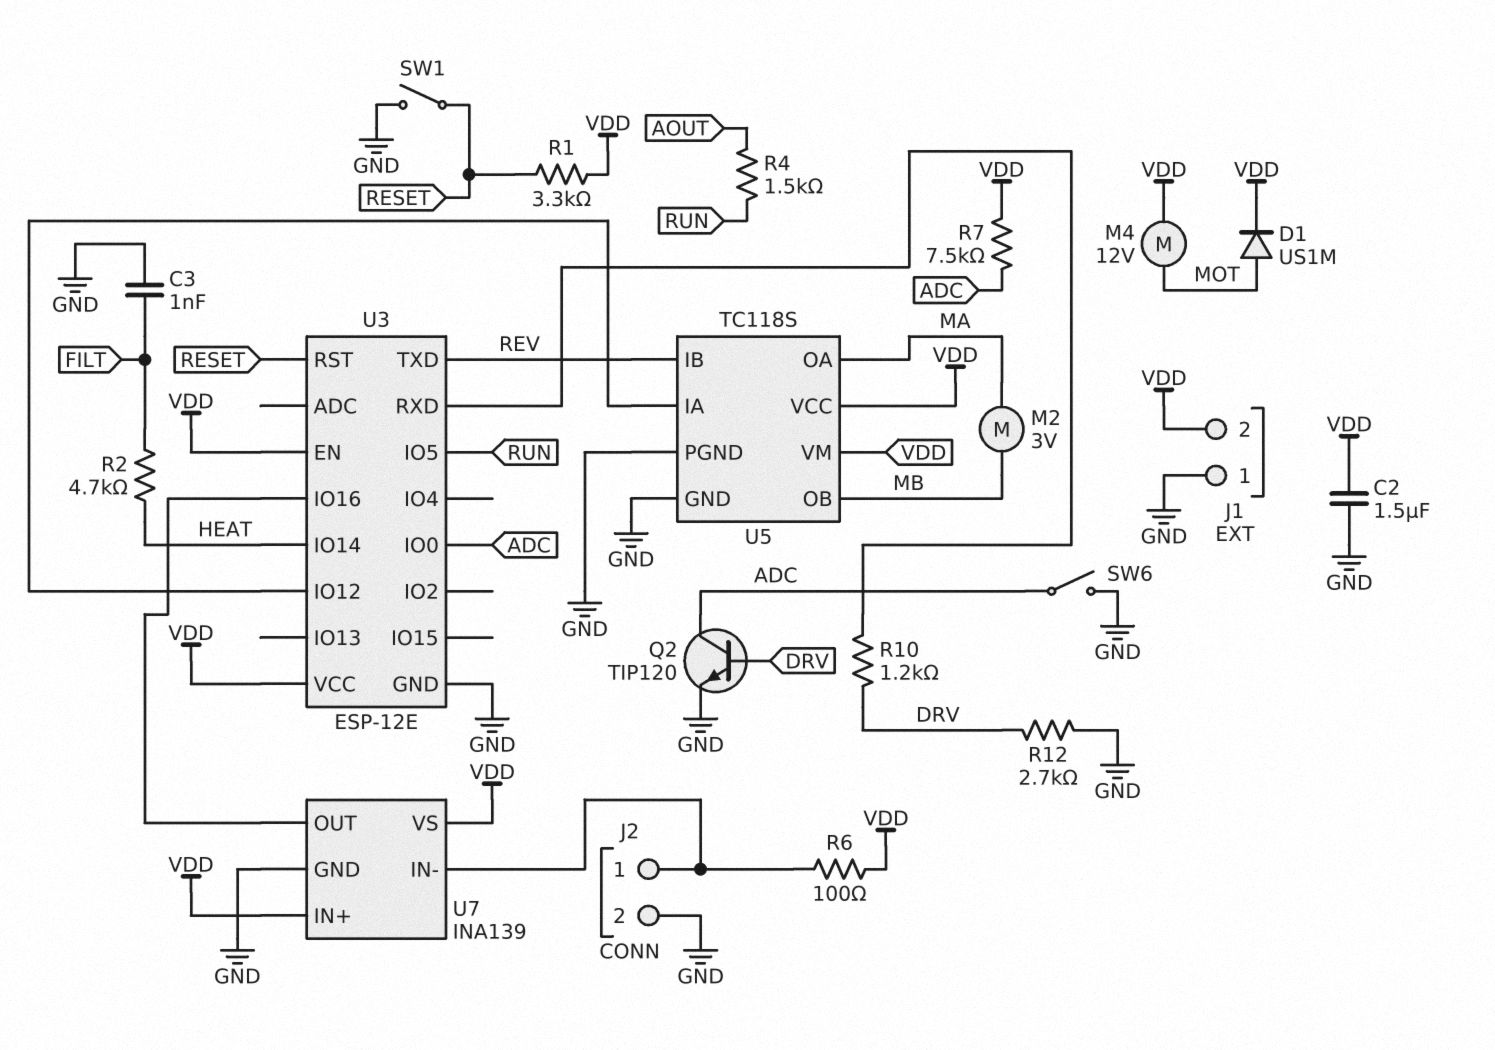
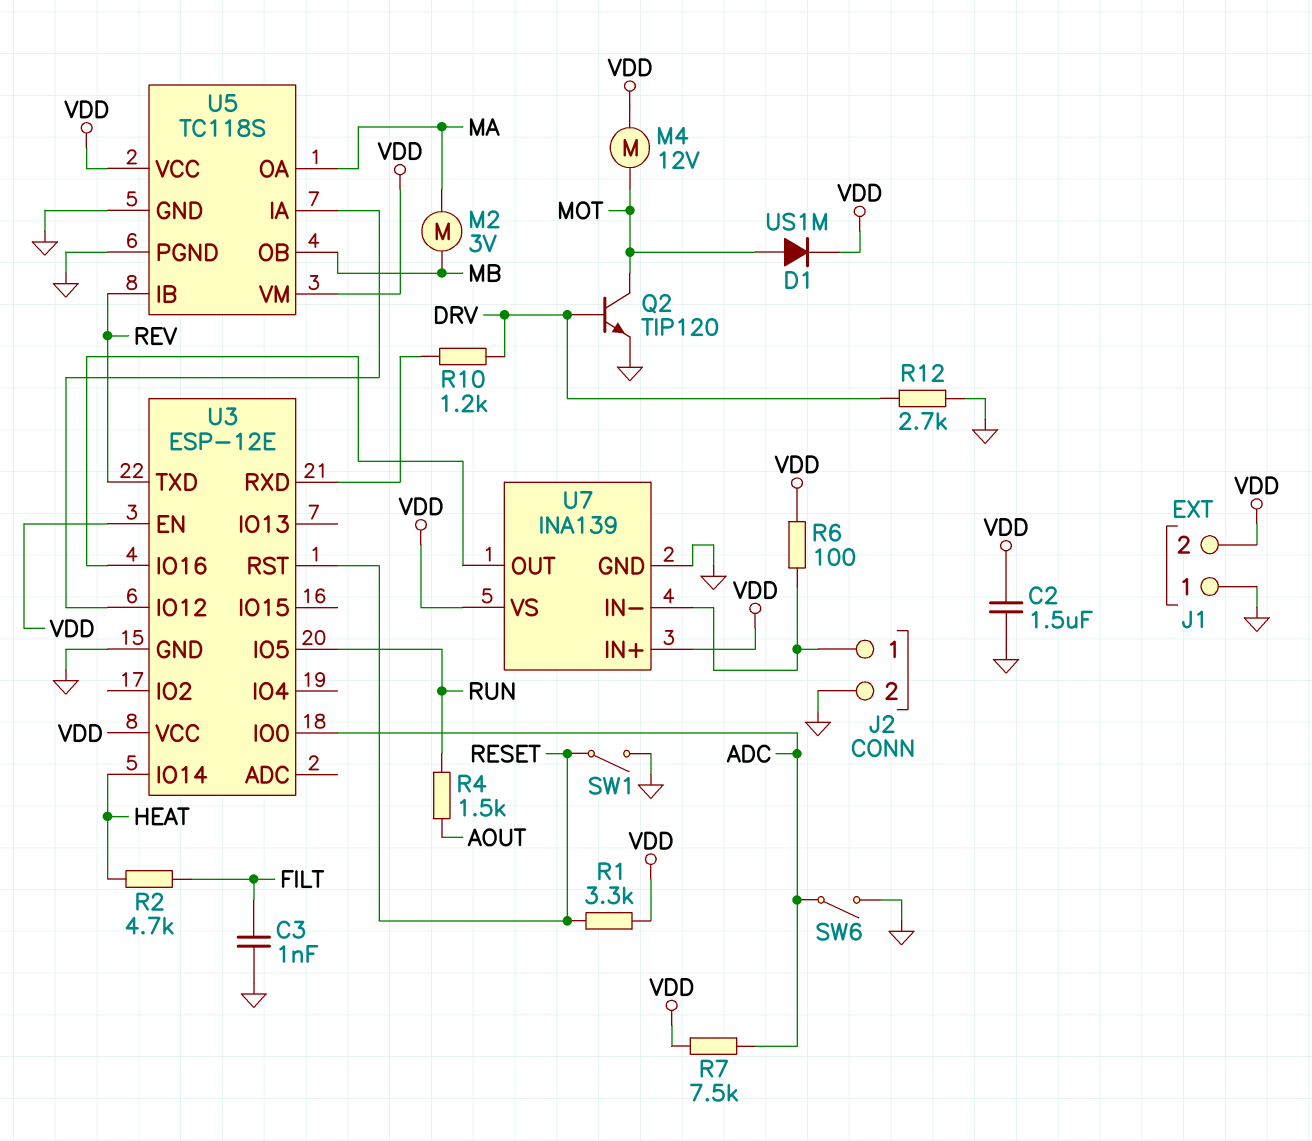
Q2: NPN TIP120 (B DRV, C ADC, E GND) -> NPN TIP120 (B DRV, C MOT, E GND)

